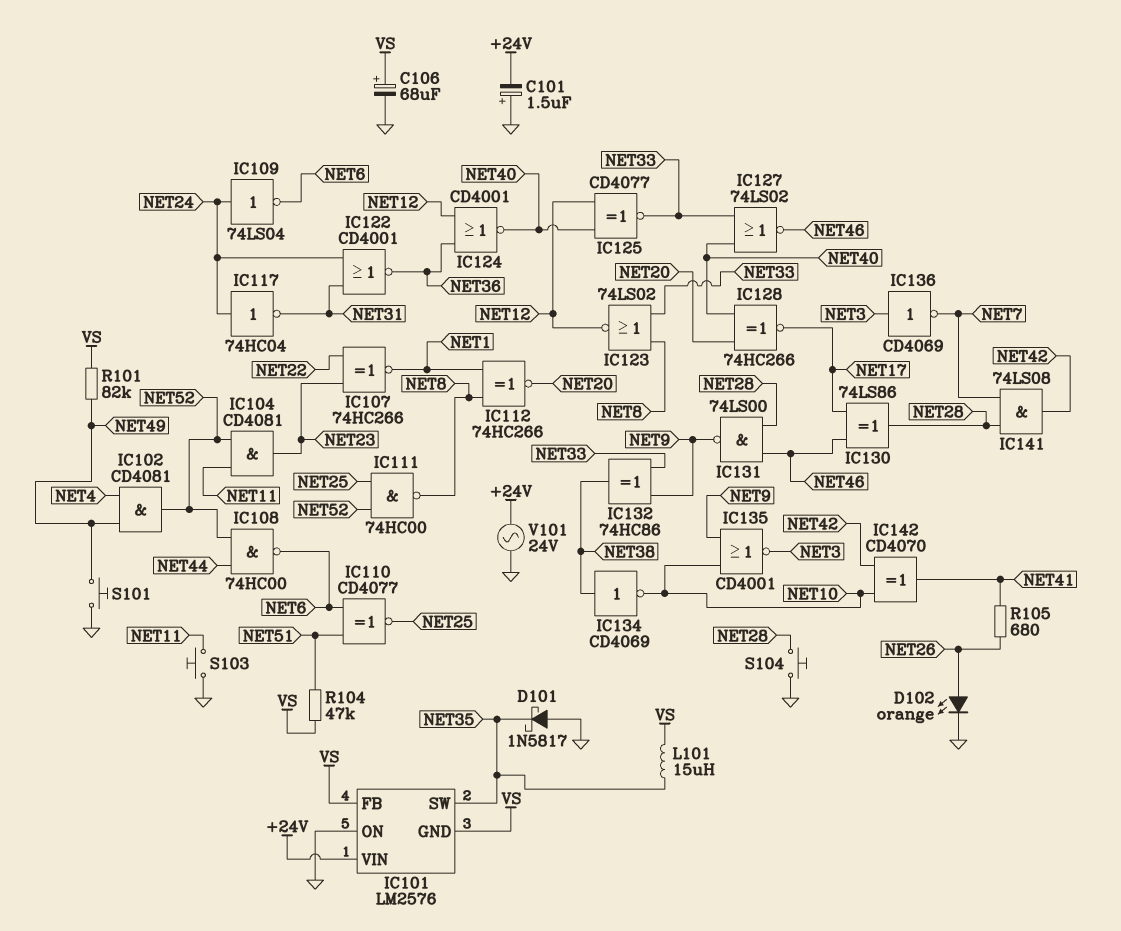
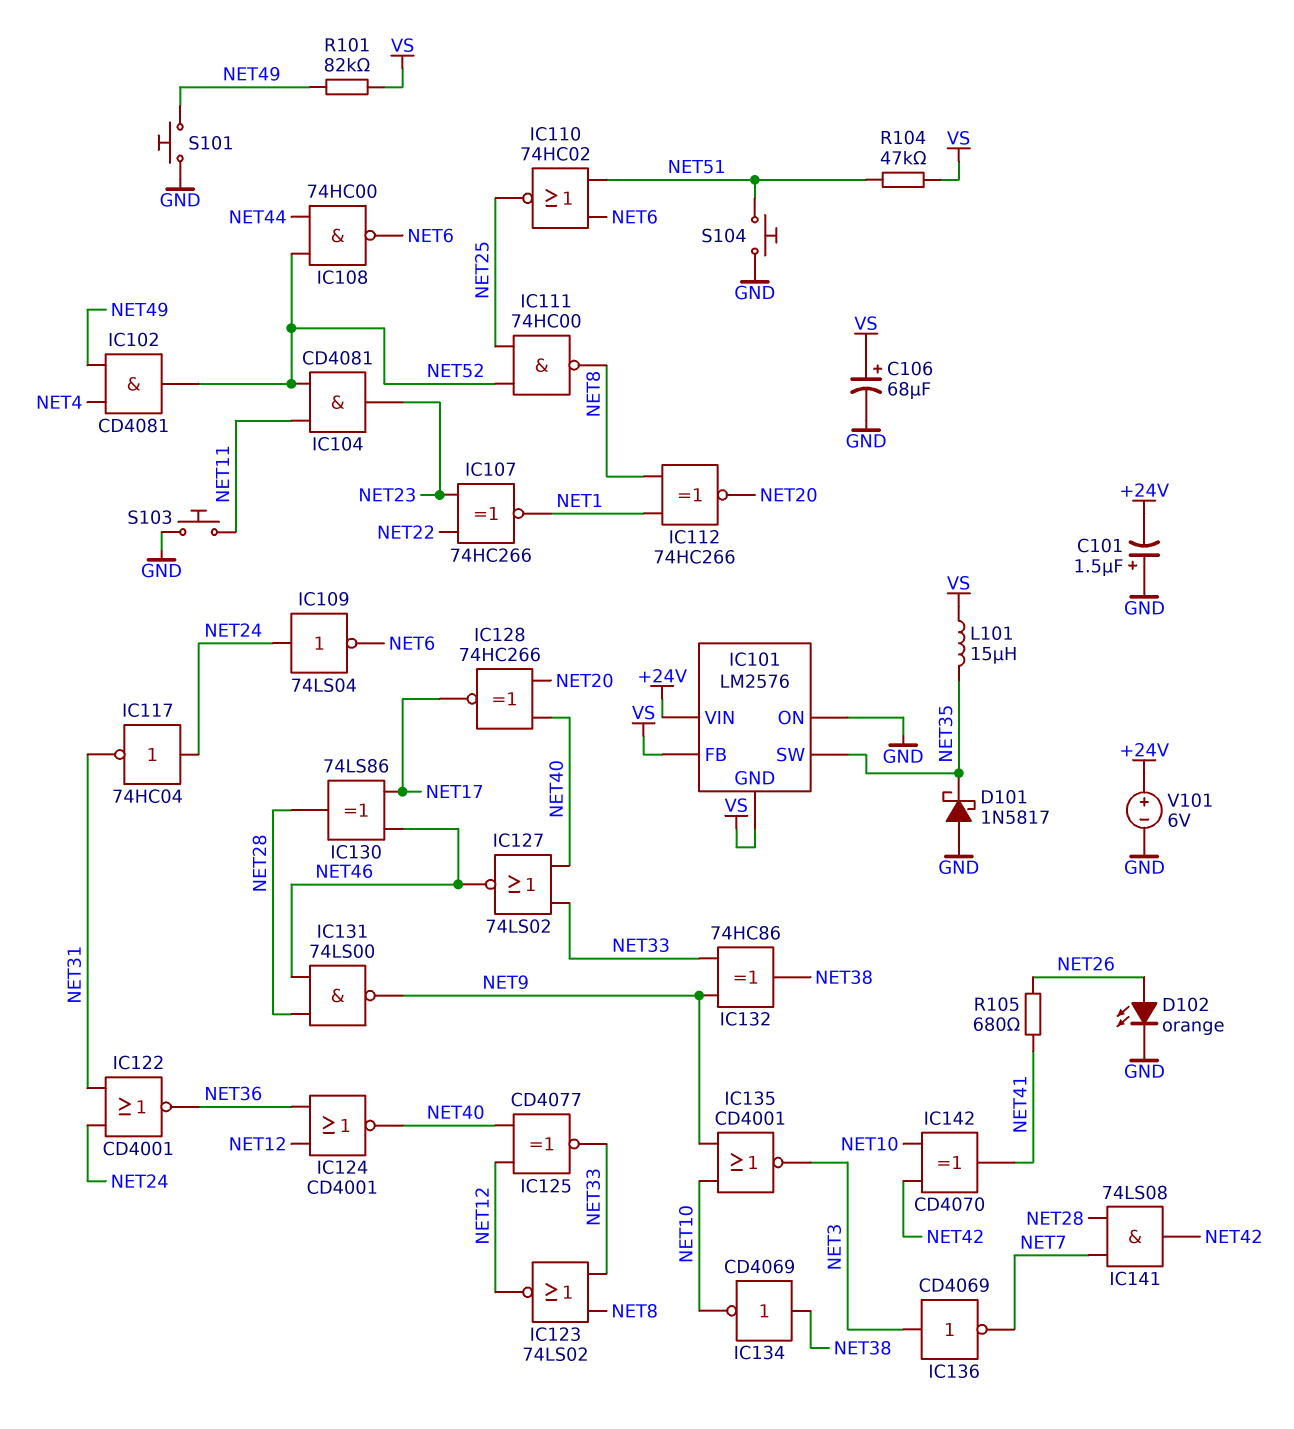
IC110: XNOR CD4077 (in NET6, in NET51, out NET25) -> NOR 74HC02 (in NET6, in NET51, out NET25)
S104: button (GND, NET28) -> button (GND, NET51)
V101: AC 24V (+24V, GND) -> 6V (plus +24V, minus GND)

